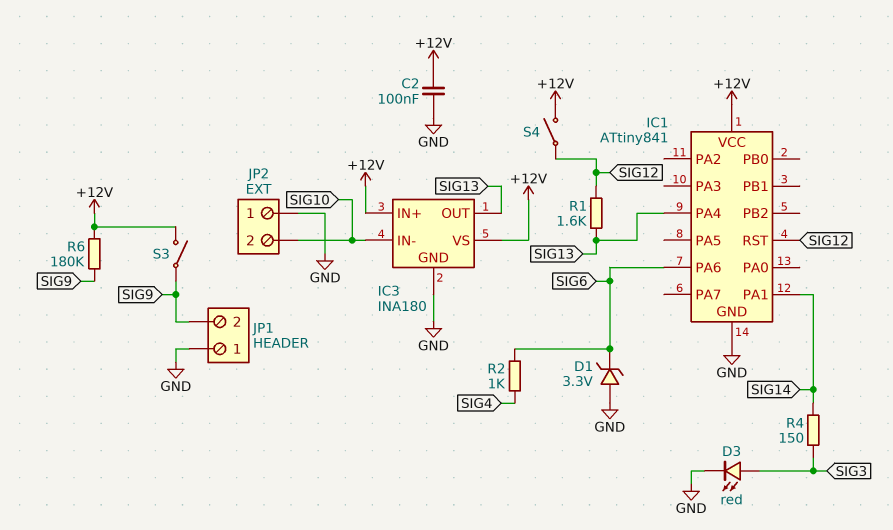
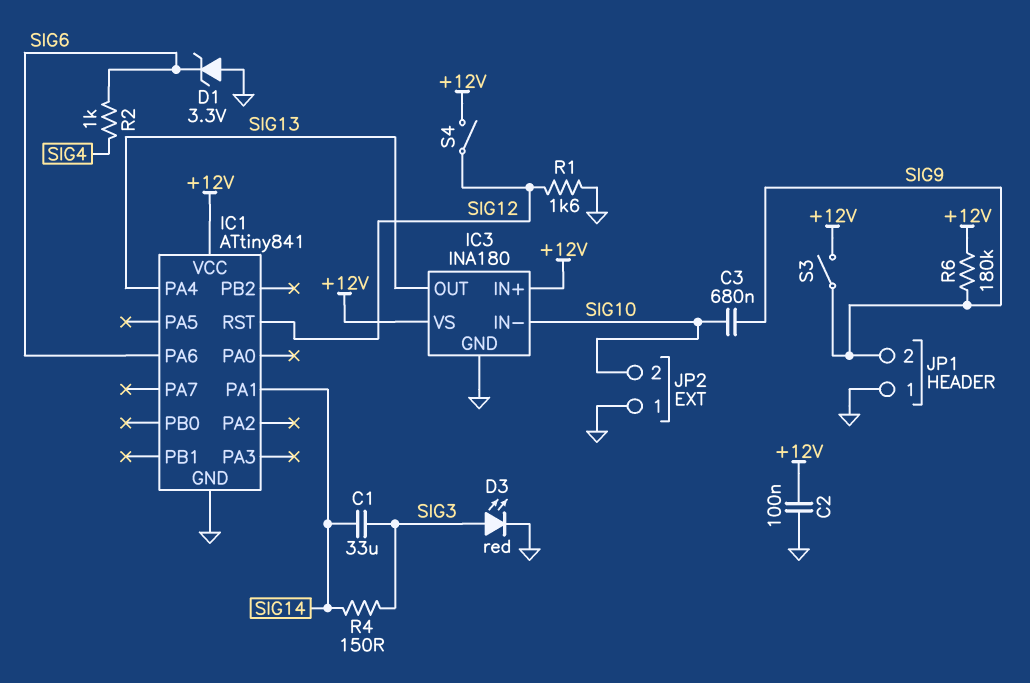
C1: none -> 33uF (SIG3, SIG14)
C3: none -> 680nF (SIG9, SIG10)
R1: 1.6k (SIG12, SIG13) -> 1.6k (GND, SIG12)

